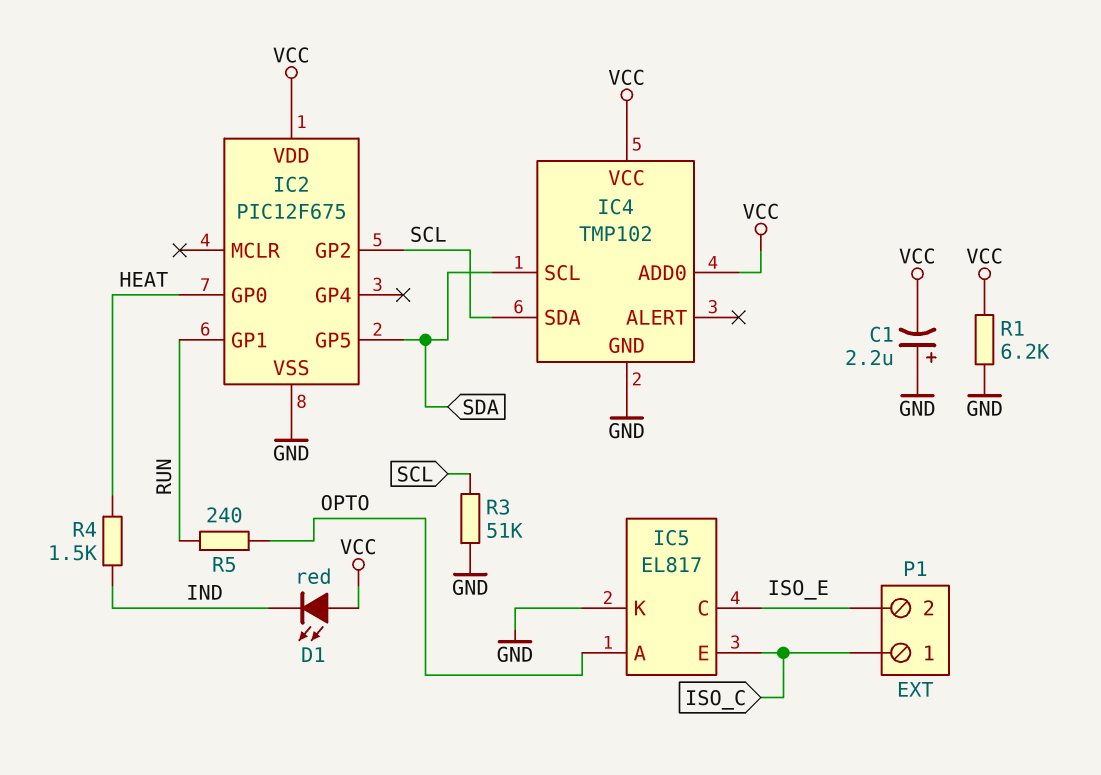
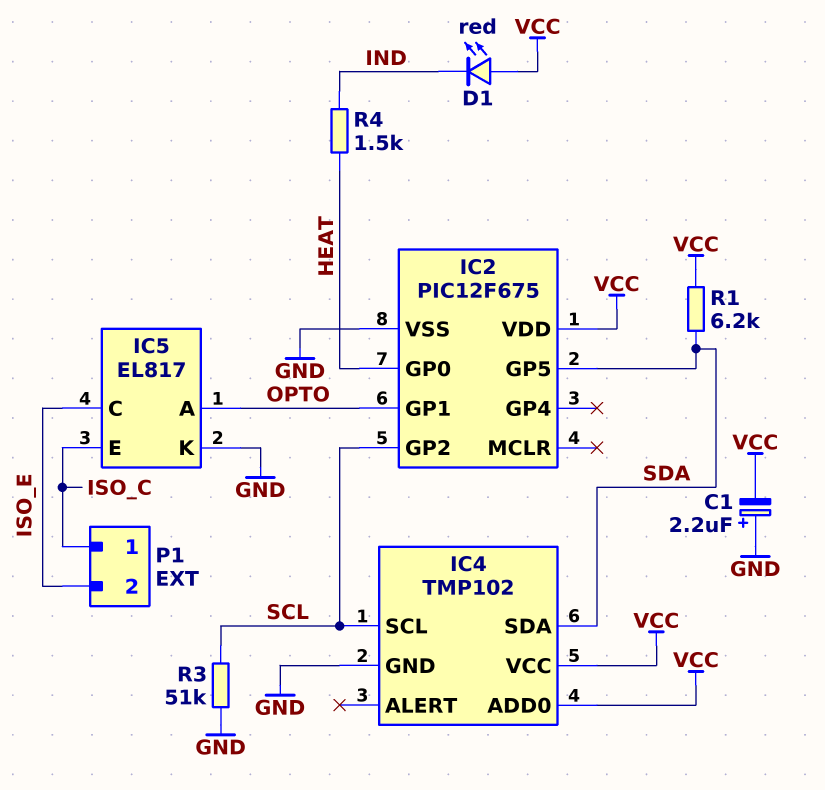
IC2 pin GP1: RUN -> OPTO
IC4 pin SCL: SDA -> SCL
IC4 pin SDA: SCL -> SDA
R1: 6.2k (GND, VCC) -> 6.2k (SDA, VCC)
R5: 240 (OPTO, RUN) -> none

